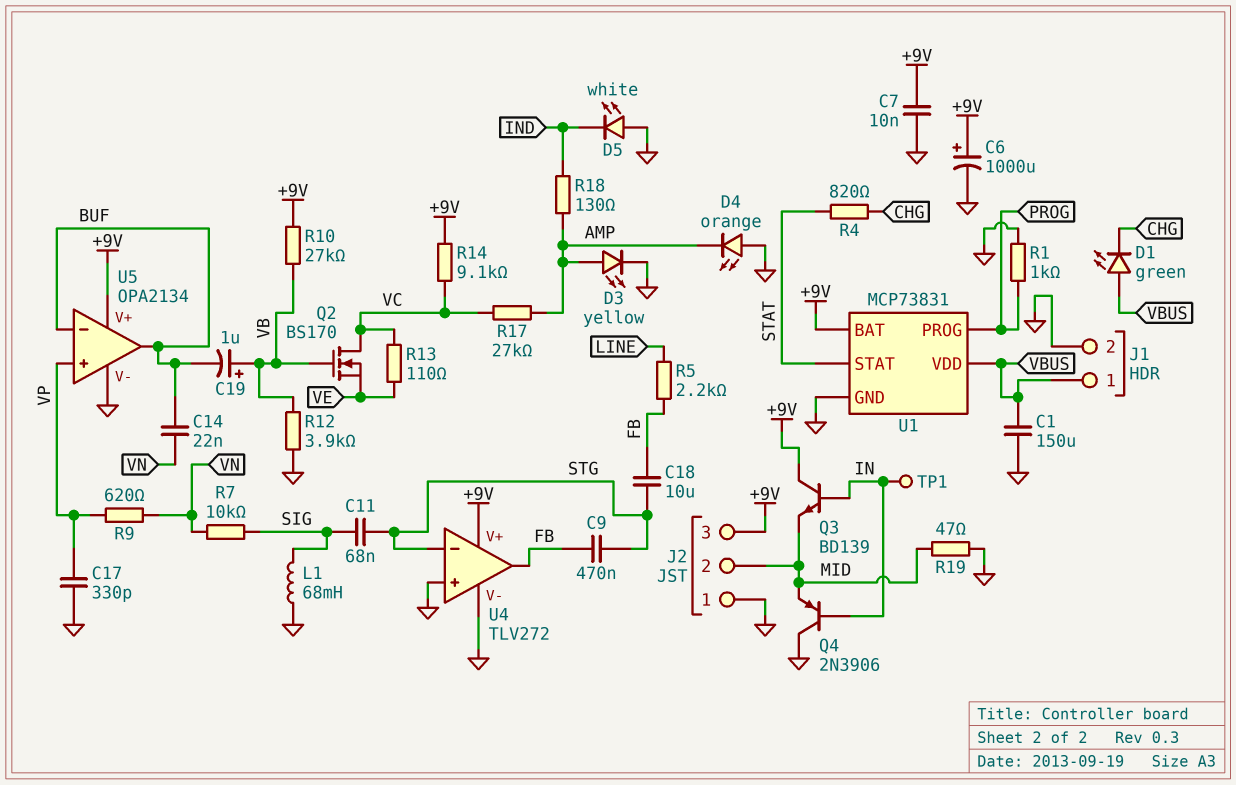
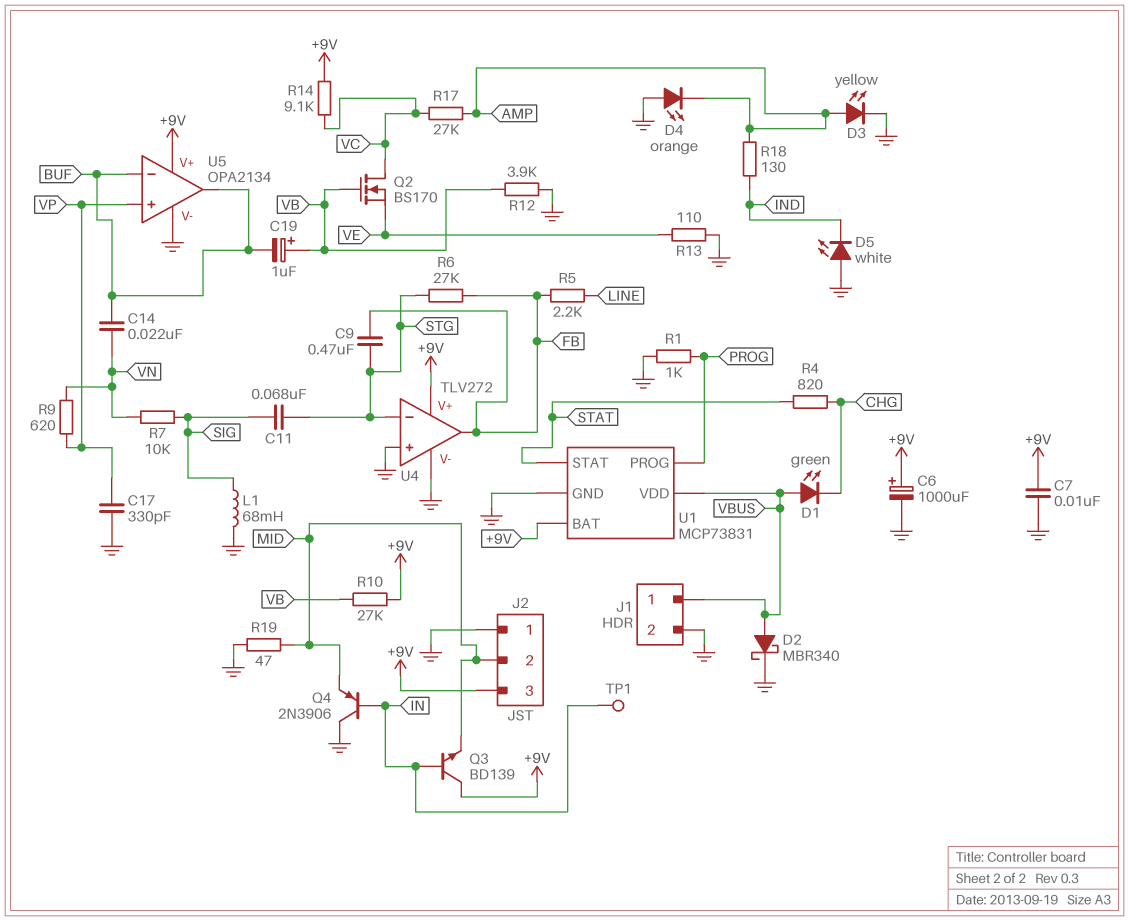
C1: 150uF (GND, VBUS) -> none
C18: 10uF (FB, STG) -> none
D2: none -> schottky MBR340 (A VBUS, K GND)
R6: none -> 27k (FB, STG)
R13: 110 (VC, VE) -> 110 (GND, VE)

